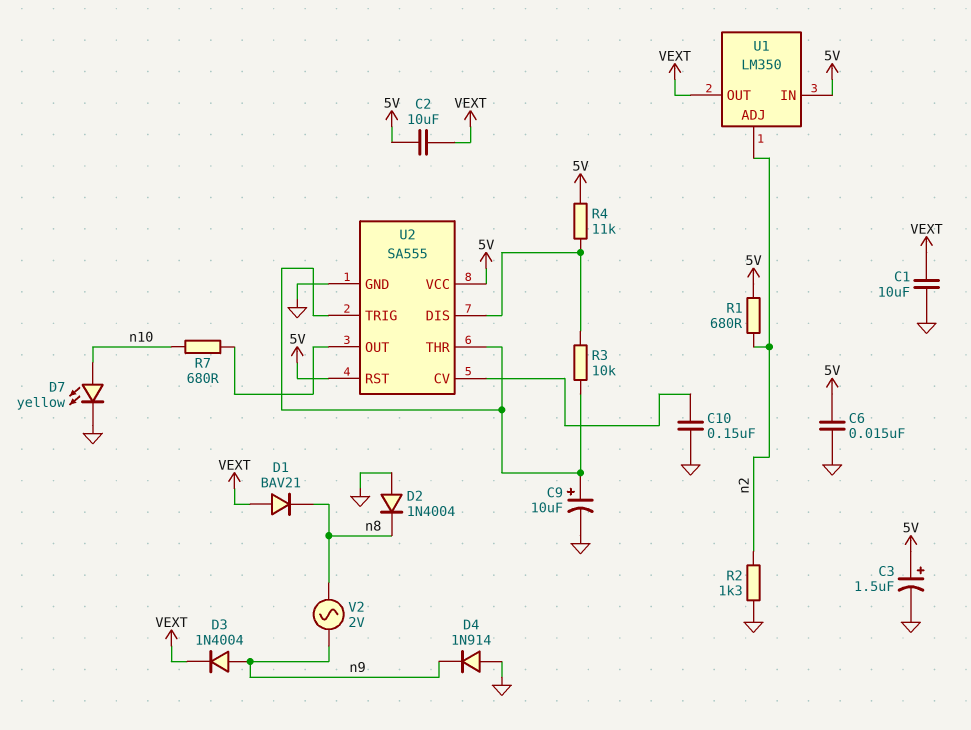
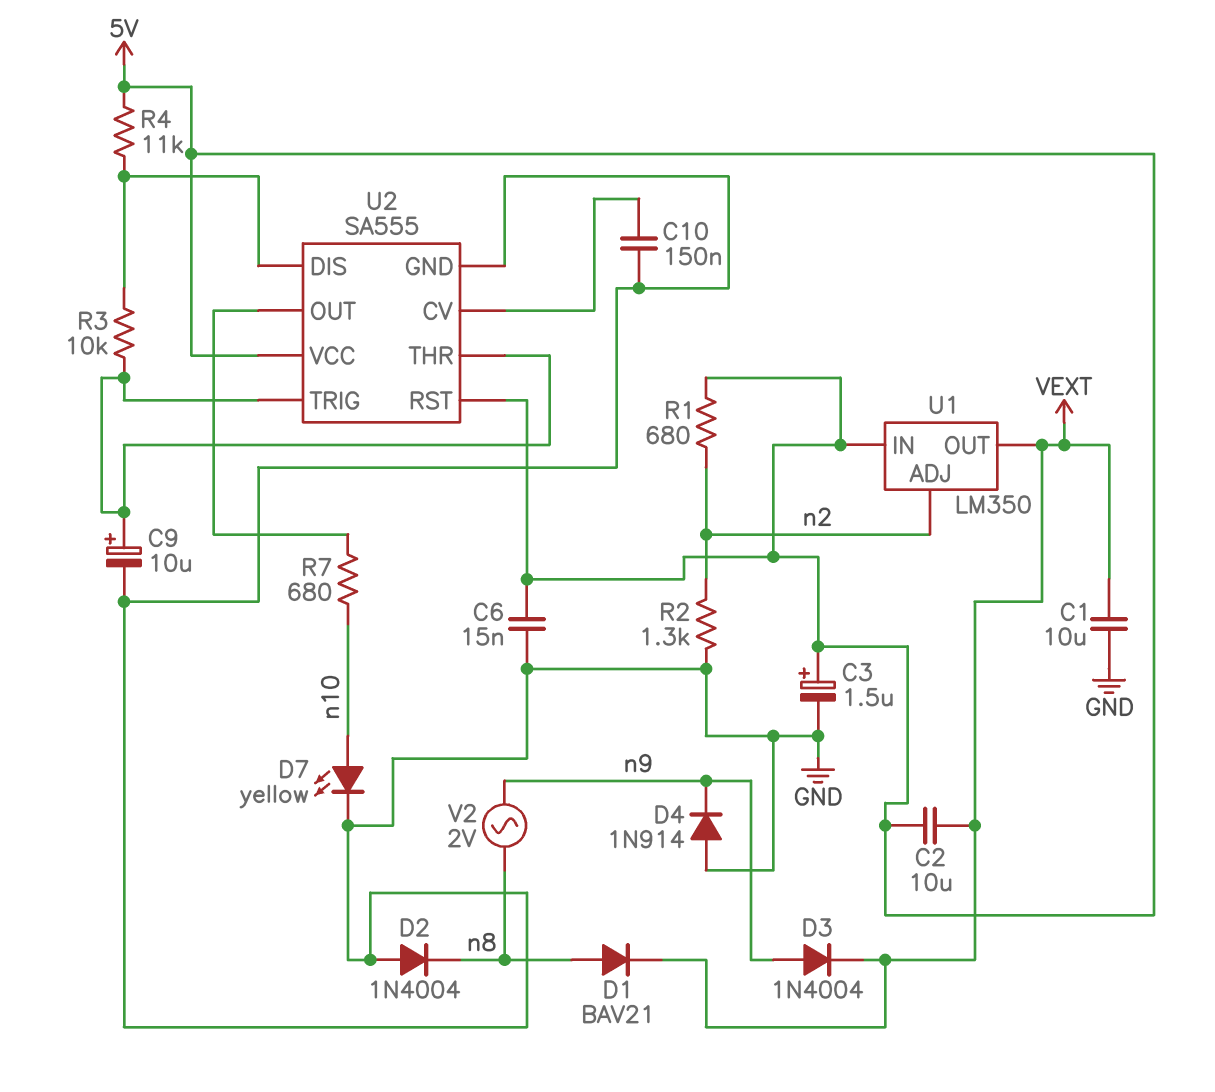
D1: diode BAV21 (A VEXT, K n8) -> diode BAV21 (A n8, K VEXT)

